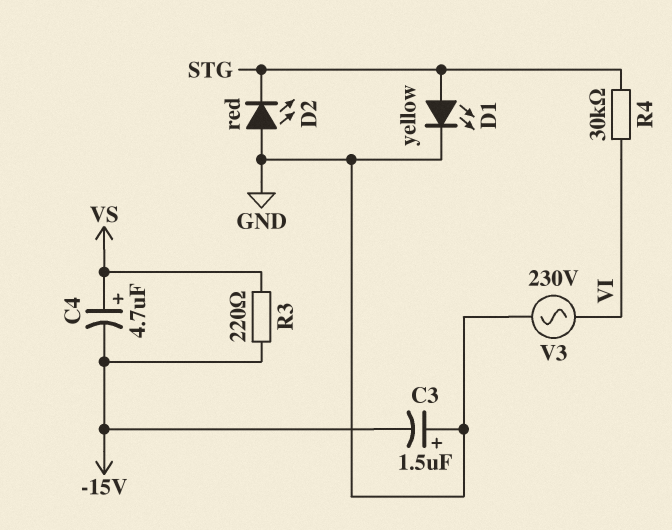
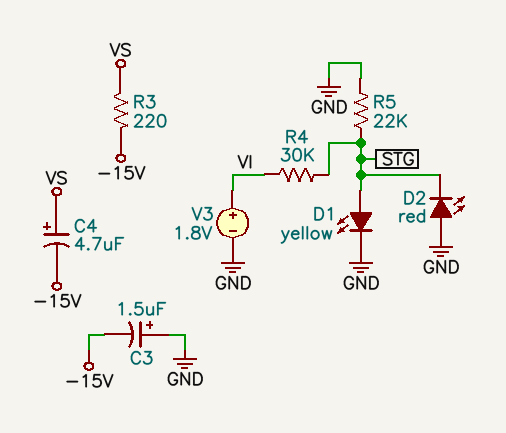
R5: none -> 22k (GND, STG)
V3: AC 230V (GND, VI) -> 1.8V (plus VI, minus GND)

